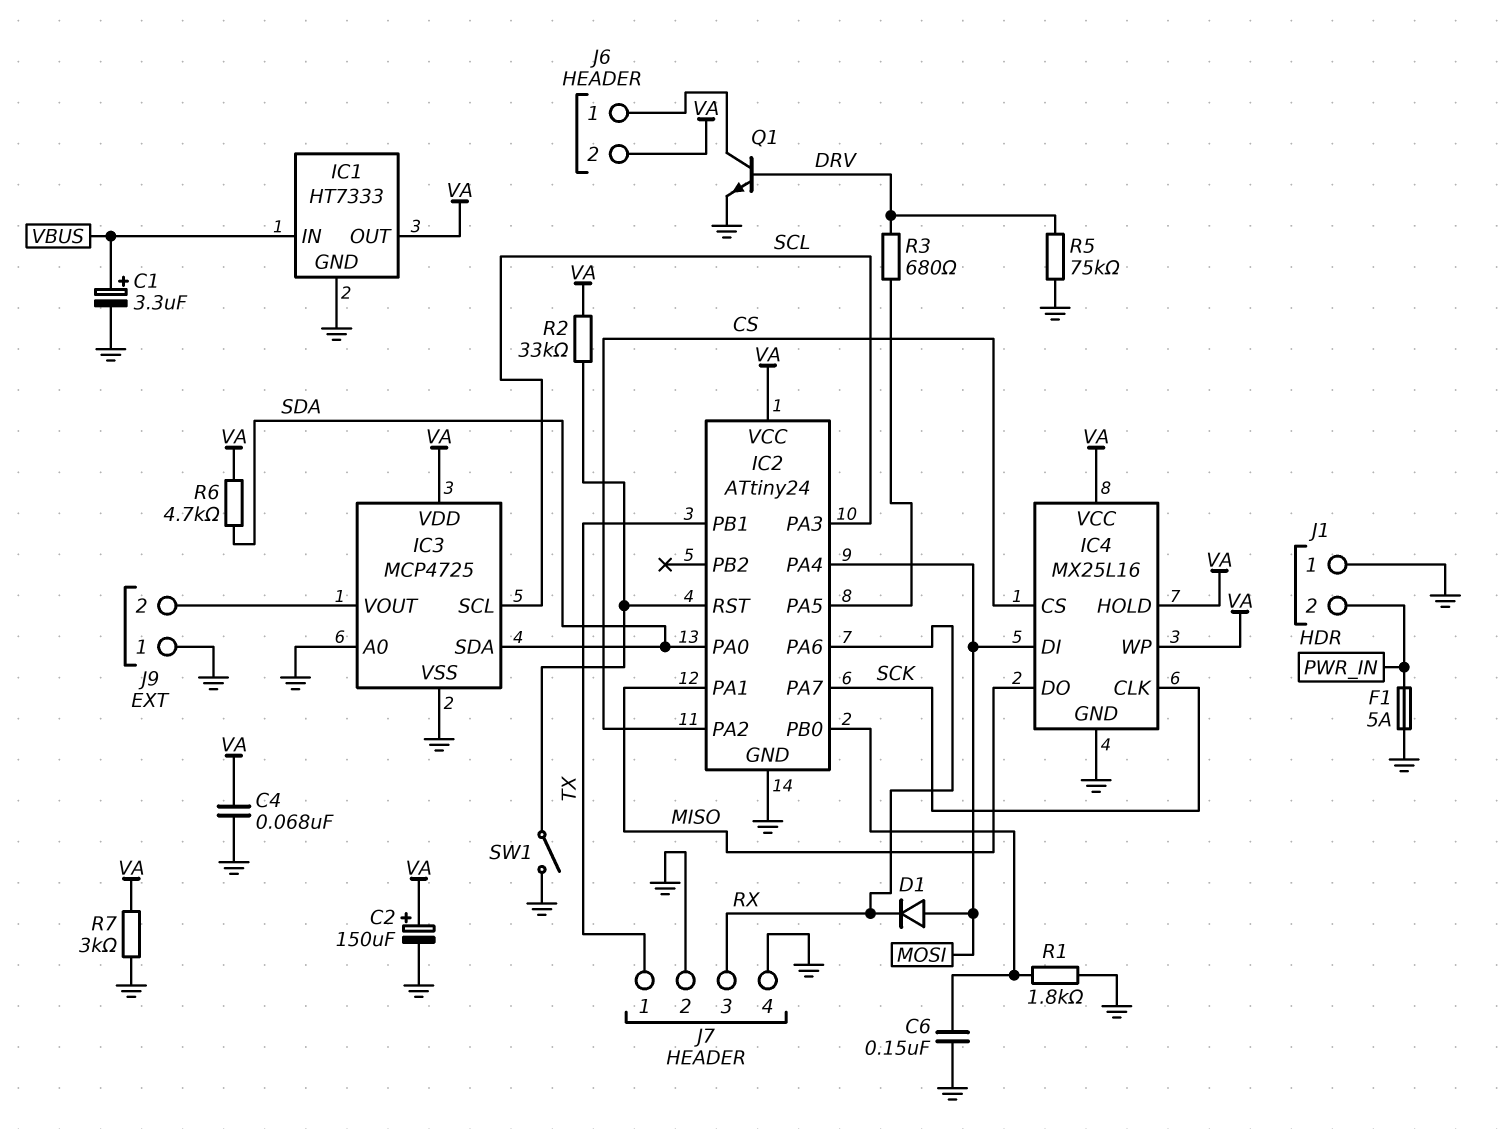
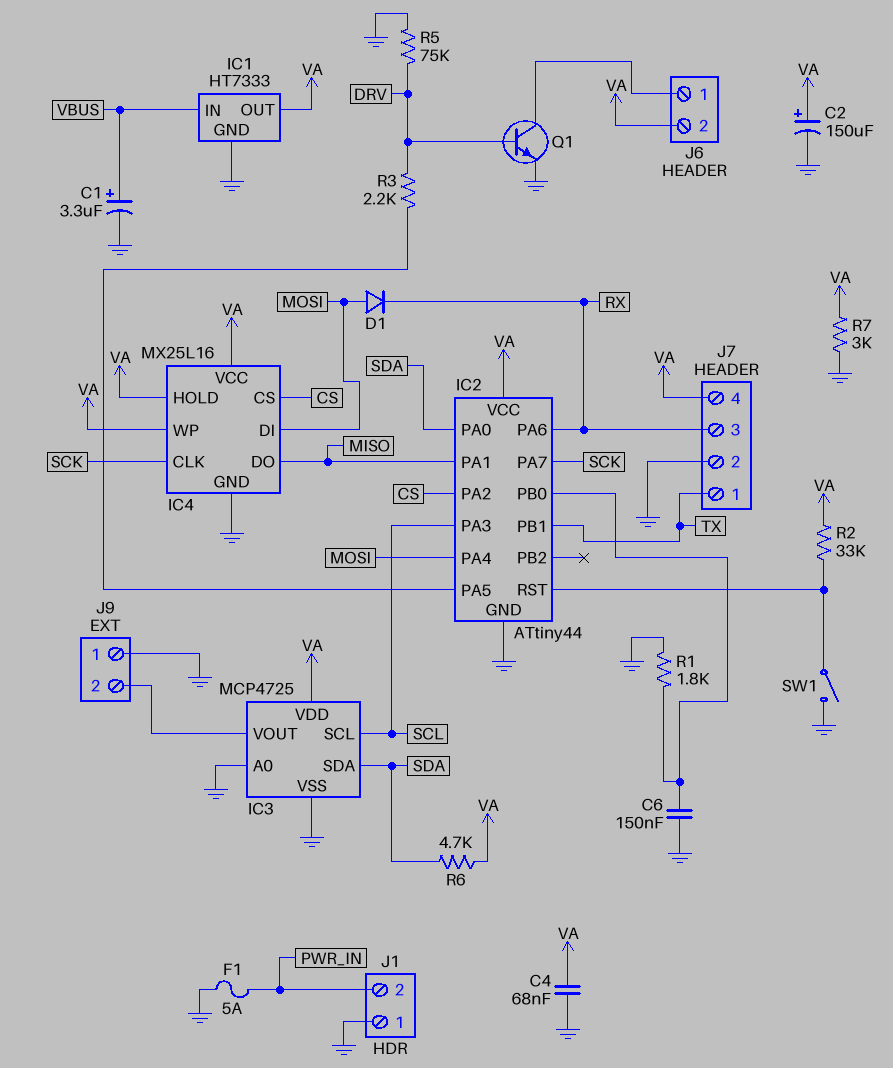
IC2: ATtiny24 -> ATtiny44
J7 pin 4: GND -> VA
R3: 680 (DRV, IC2/PA5) -> 2.2k (DRV, IC2/PA5)

